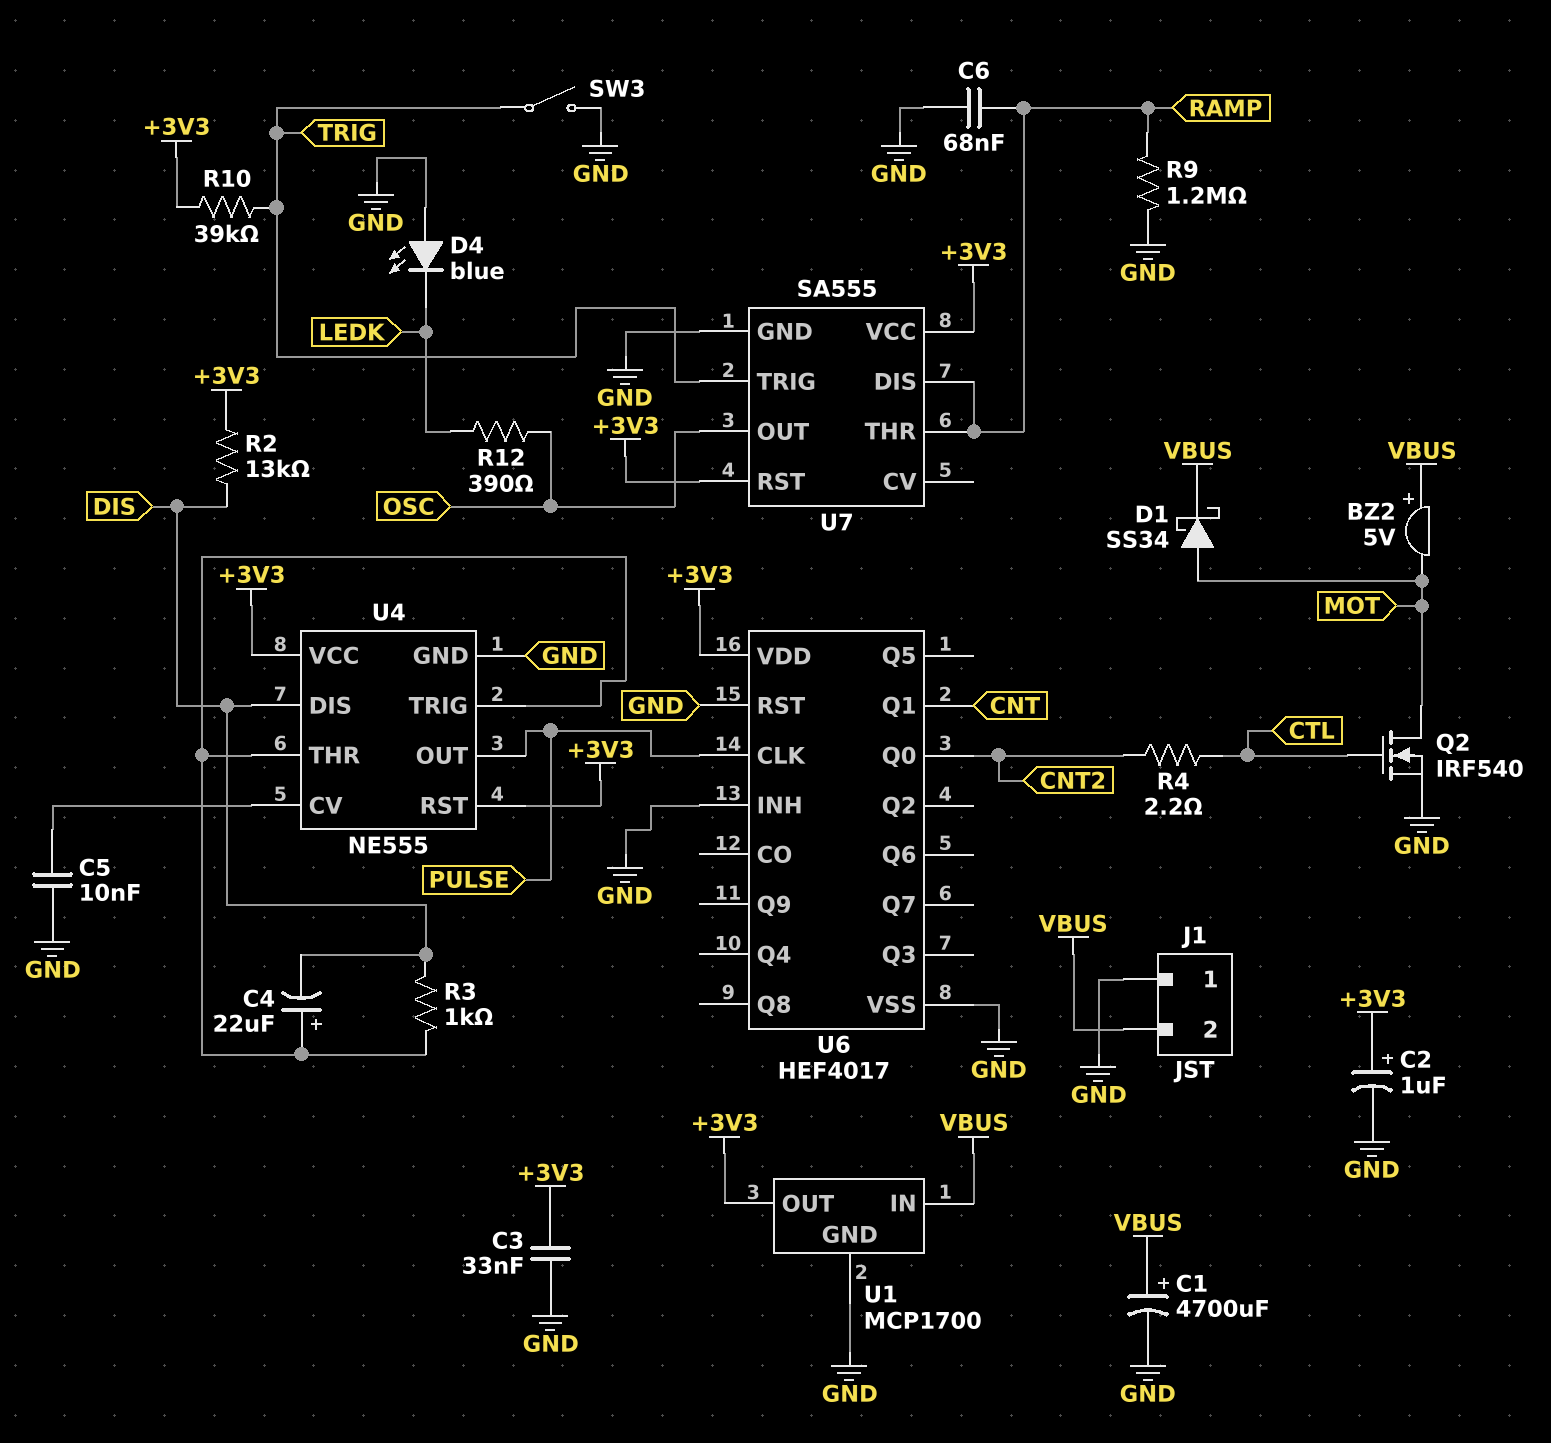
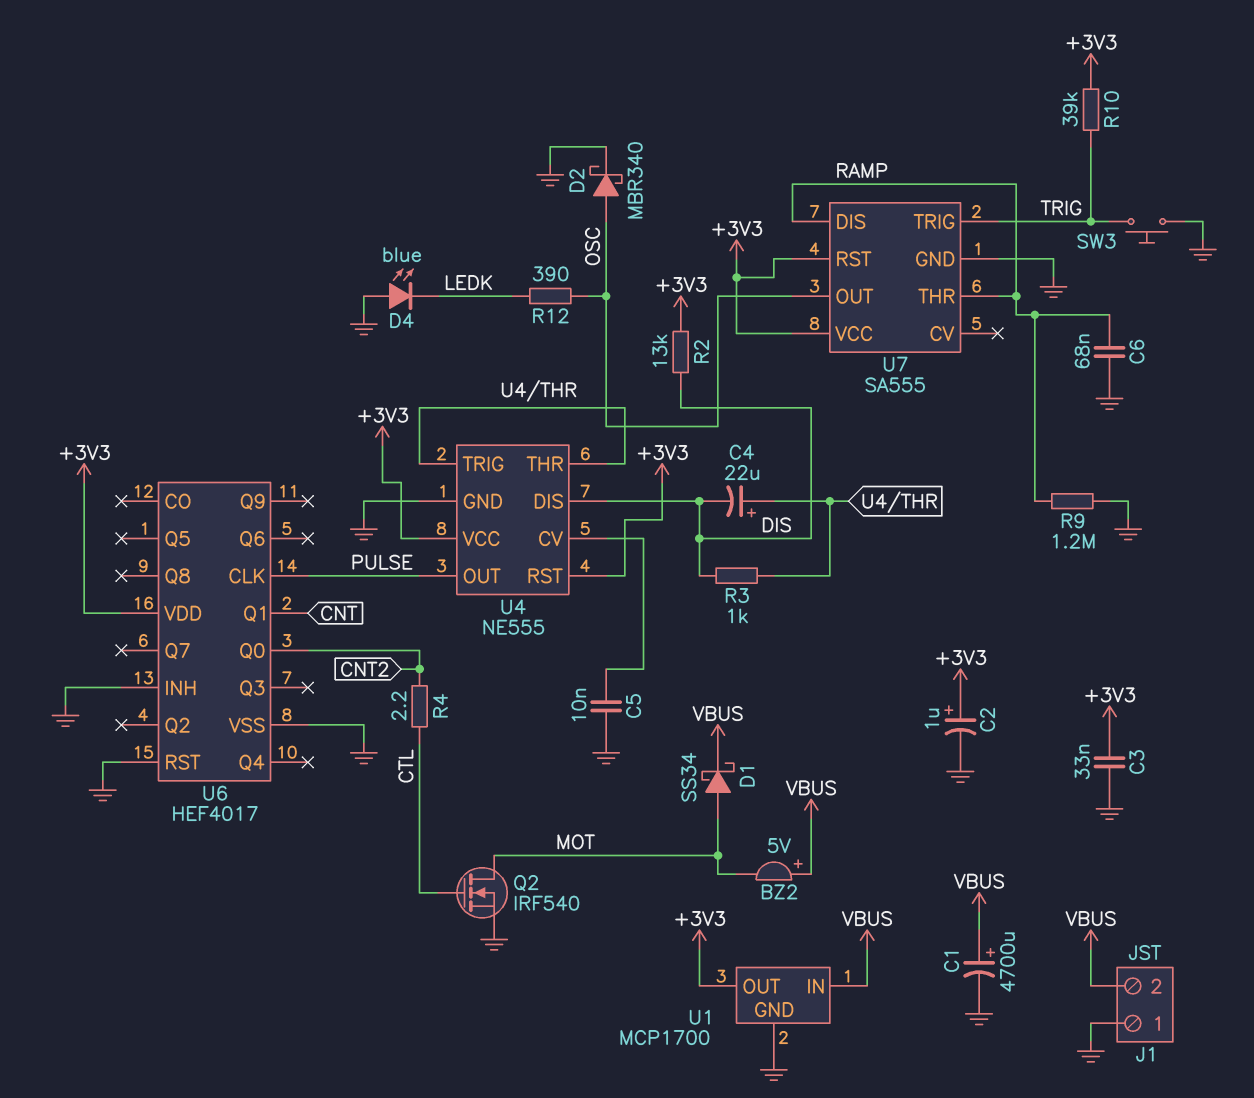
D2: none -> schottky MBR340 (A OSC, K GND)
SW3: switch (GND, TRIG) -> button (GND, TRIG)

